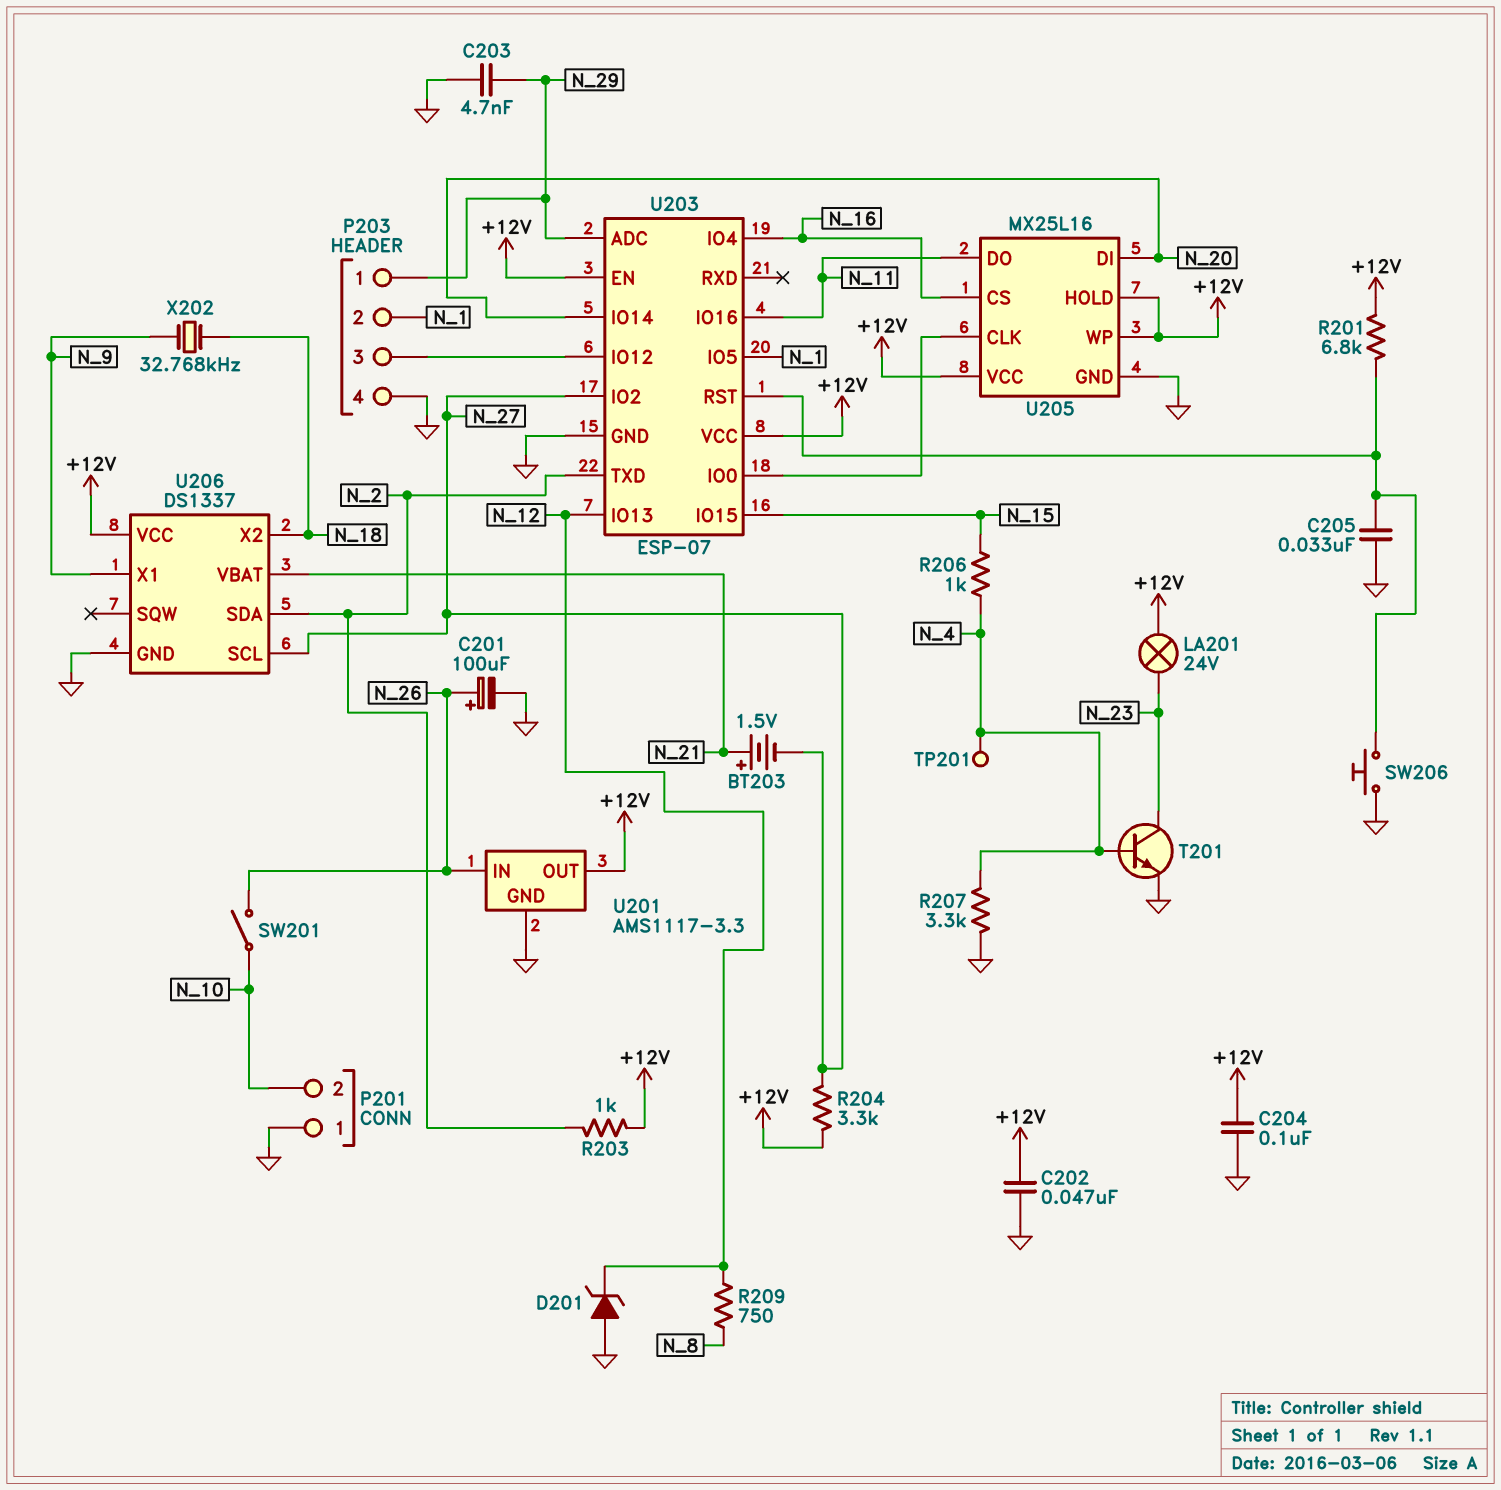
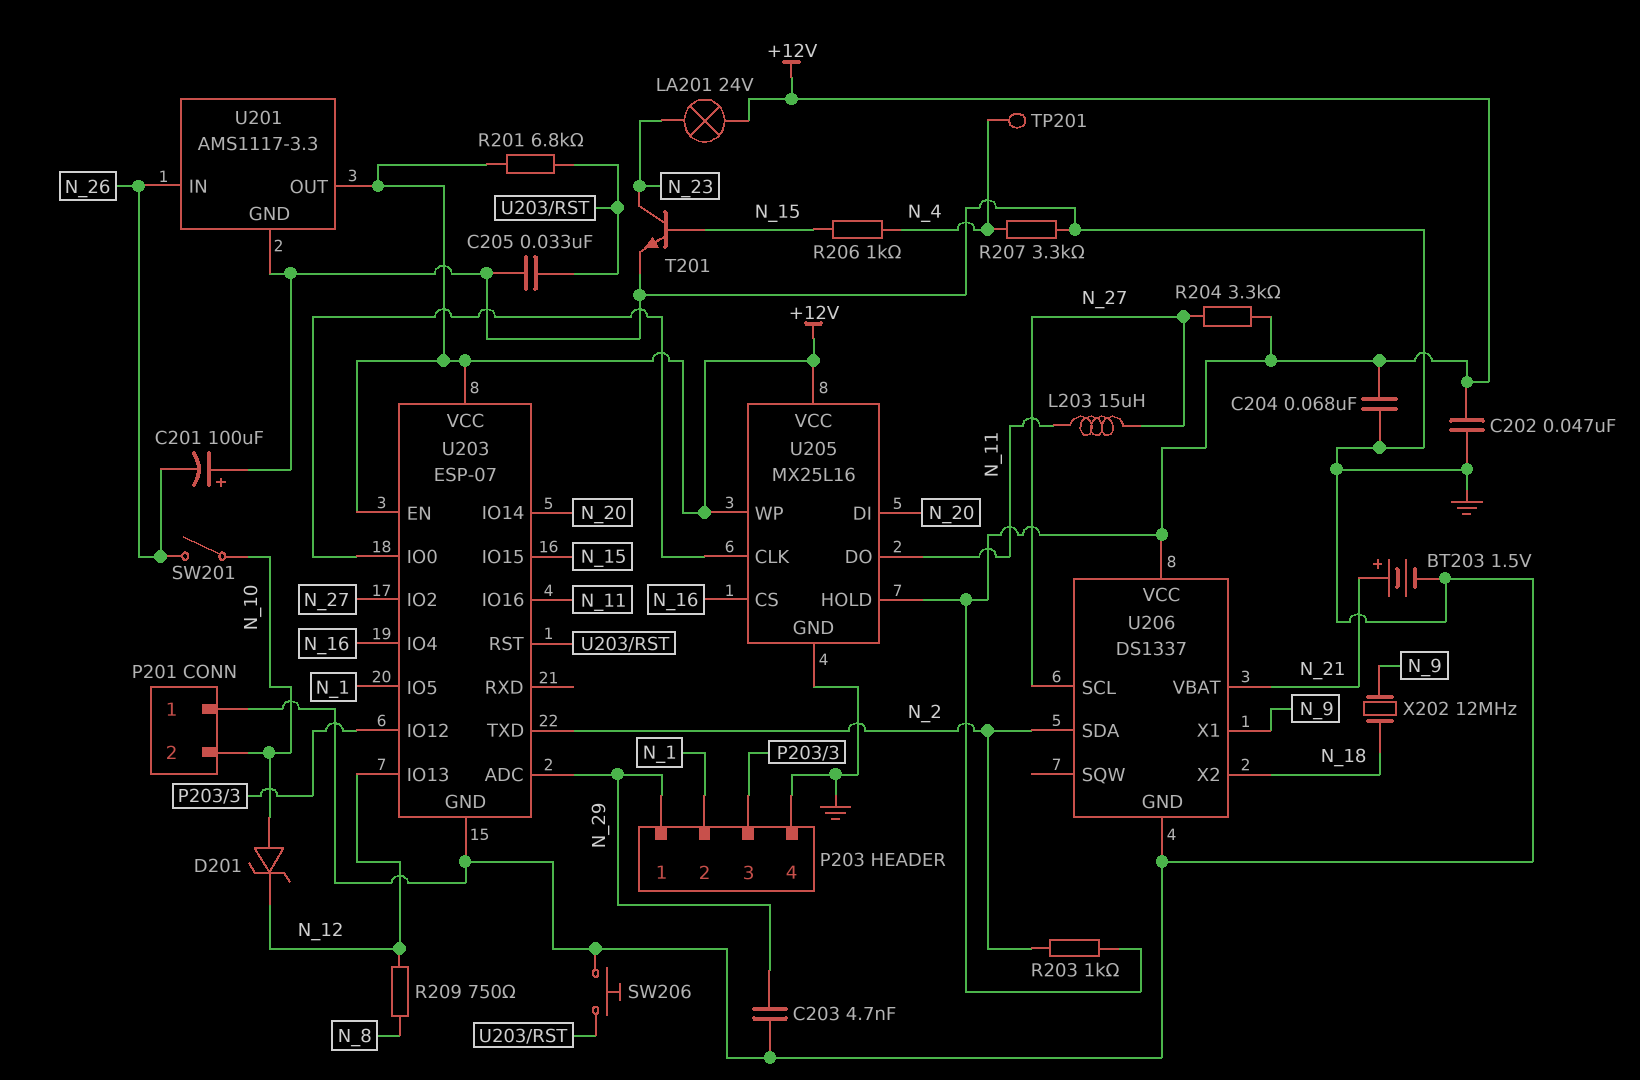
BT203: 1.5V (plus N_21, minus N_27) -> 1.5V (plus N_21, minus GND)
C201: 100uF (plus N_26, minus GND) -> 100uF (plus GND, minus N_26)
C204: 100nF (+12V, GND) -> 68nF (+12V, GND)
D201: zener (A GND, K N_12) -> zener (A N_10, K N_12)
L203: none -> 15uH (N_11, N_27)
T201: NPN (B N_4, C N_23, E GND) -> NPN (B N_15, C N_23, E GND)
X202: 32.768kHz (N_9, N_18) -> 12MHz (N_9, N_18)

